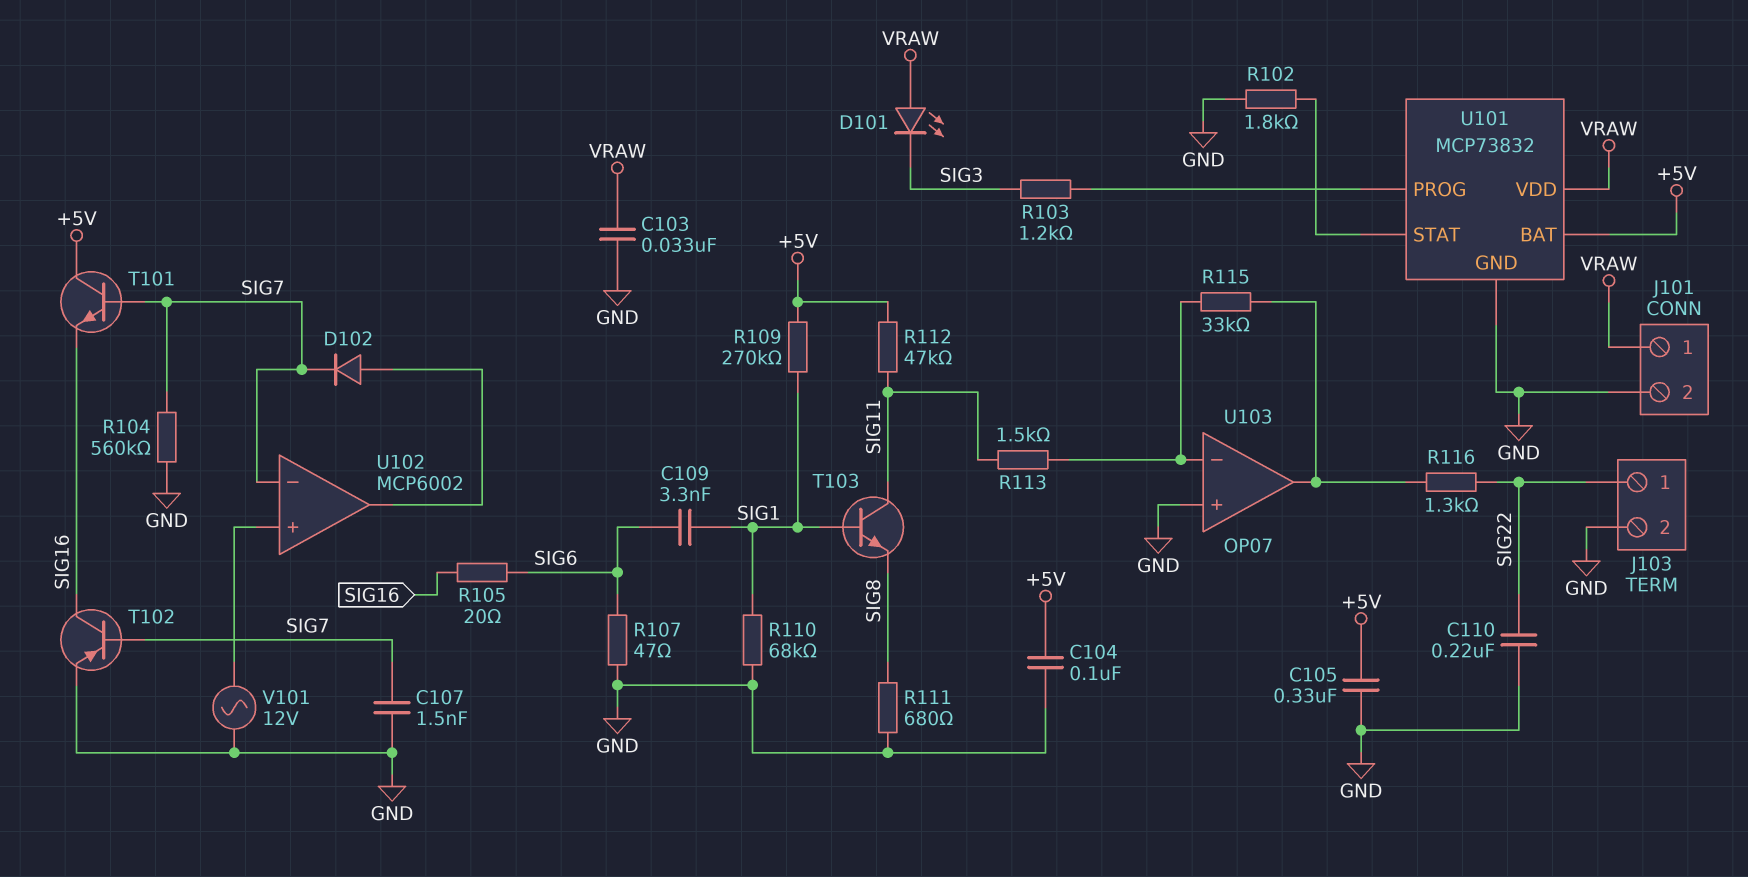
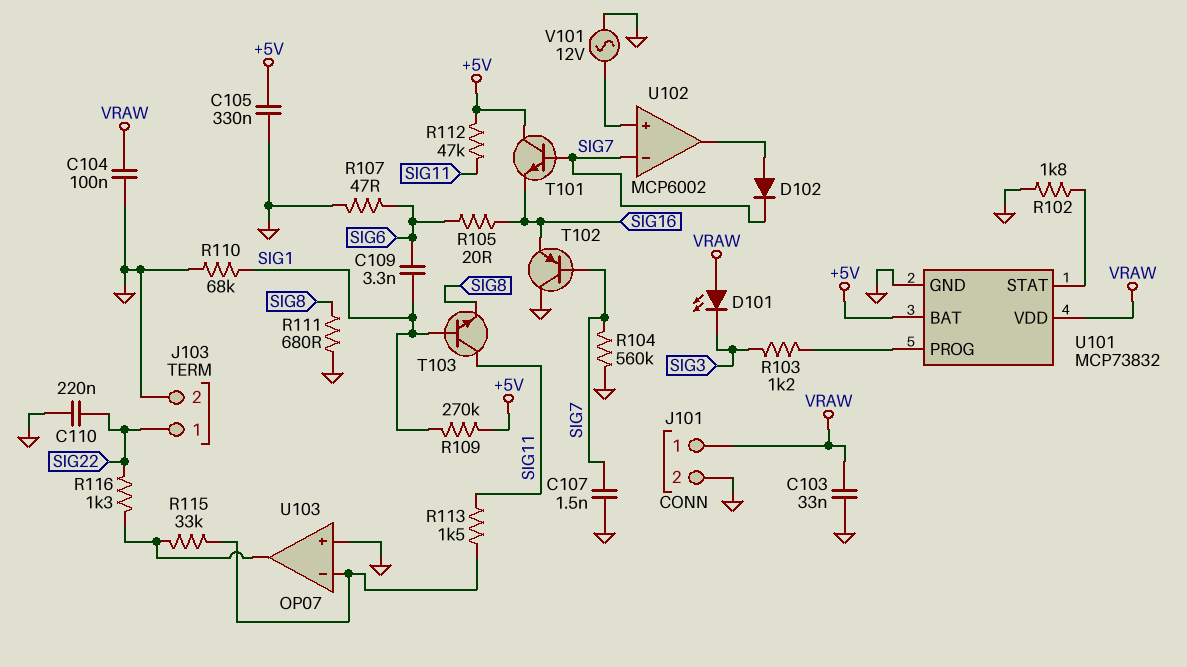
C104: 100nF (+5V, GND) -> 100nF (GND, VRAW)
T102: PNP (B SIG7, C SIG16, E GND) -> PNP (B SIG7, C GND, E SIG16)

